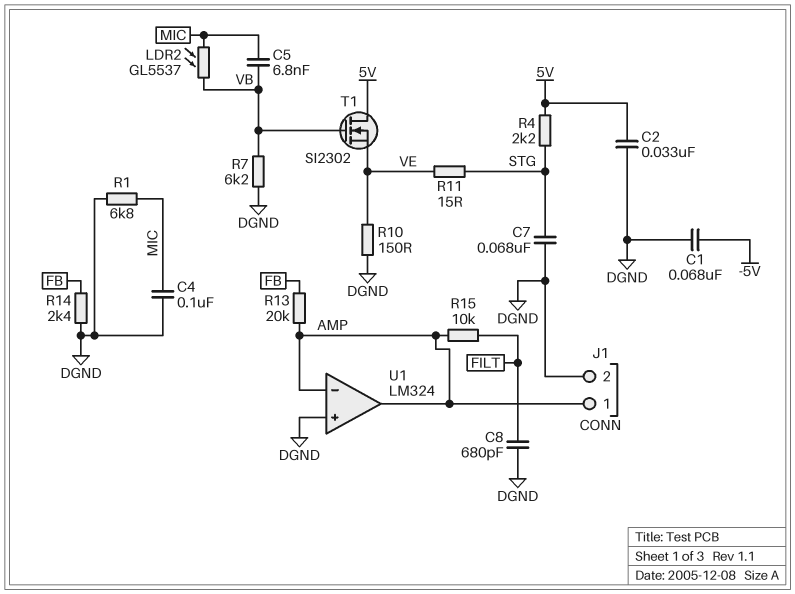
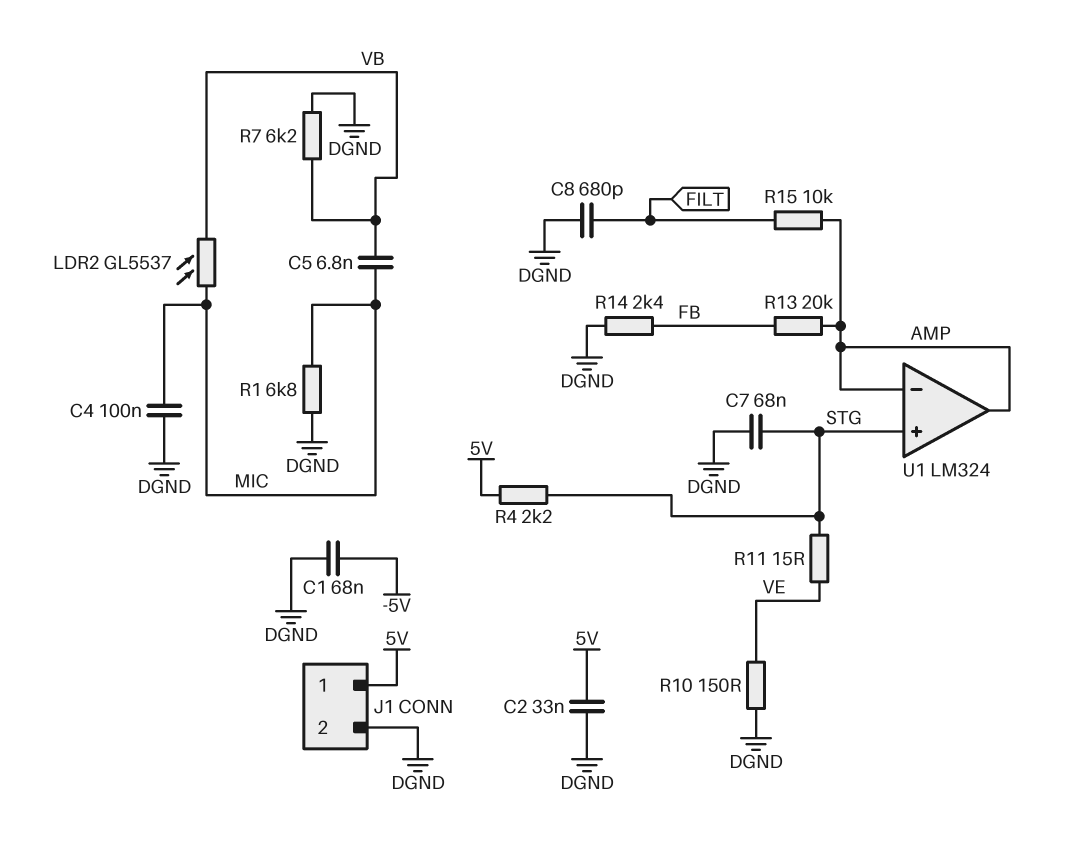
J1 pin 1: AMP -> 5V
T1: NMOS SI2302 (G VB, D 5V, S VE) -> none
U1 pin in+: DGND -> STG

